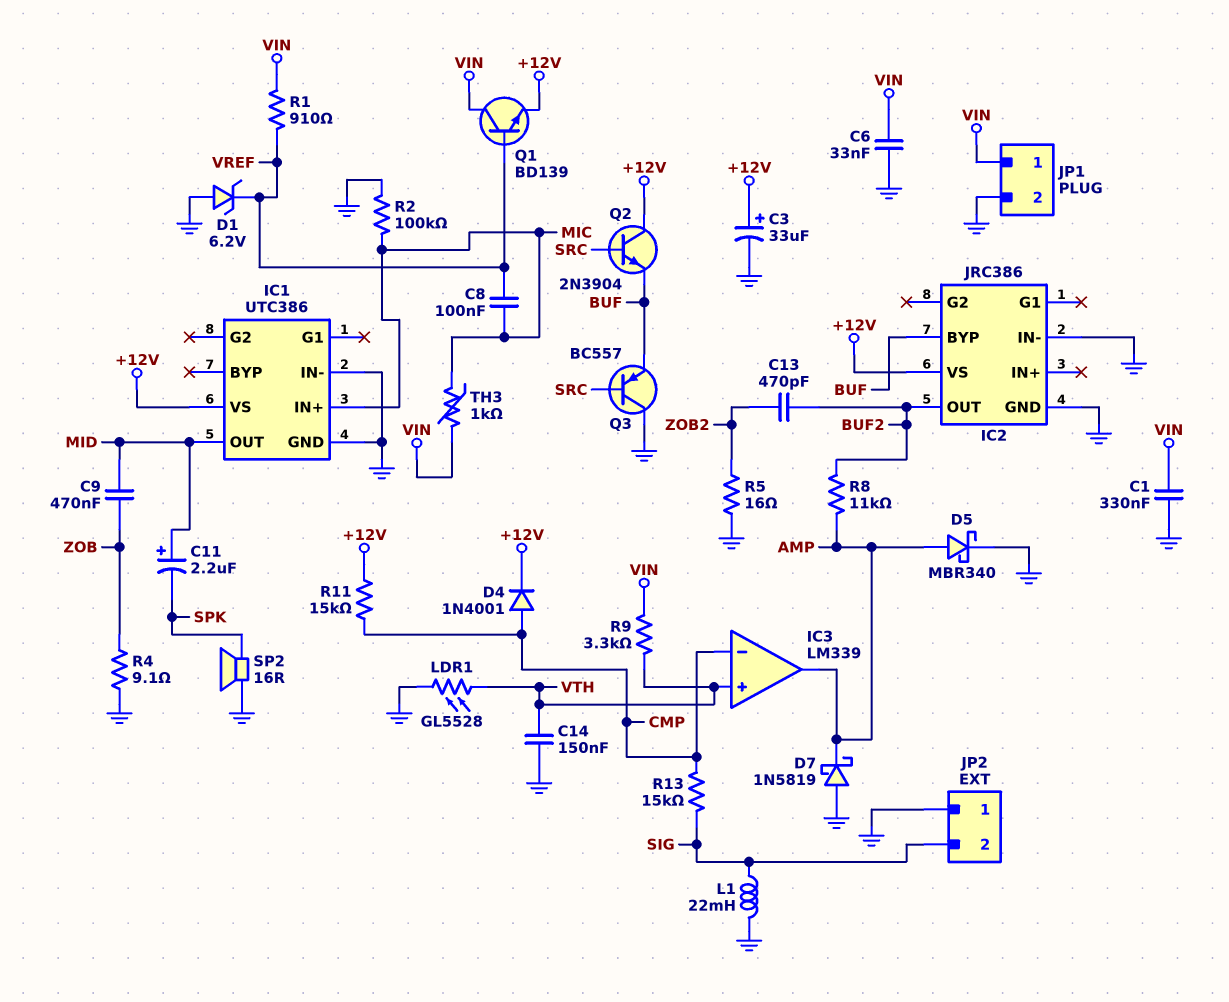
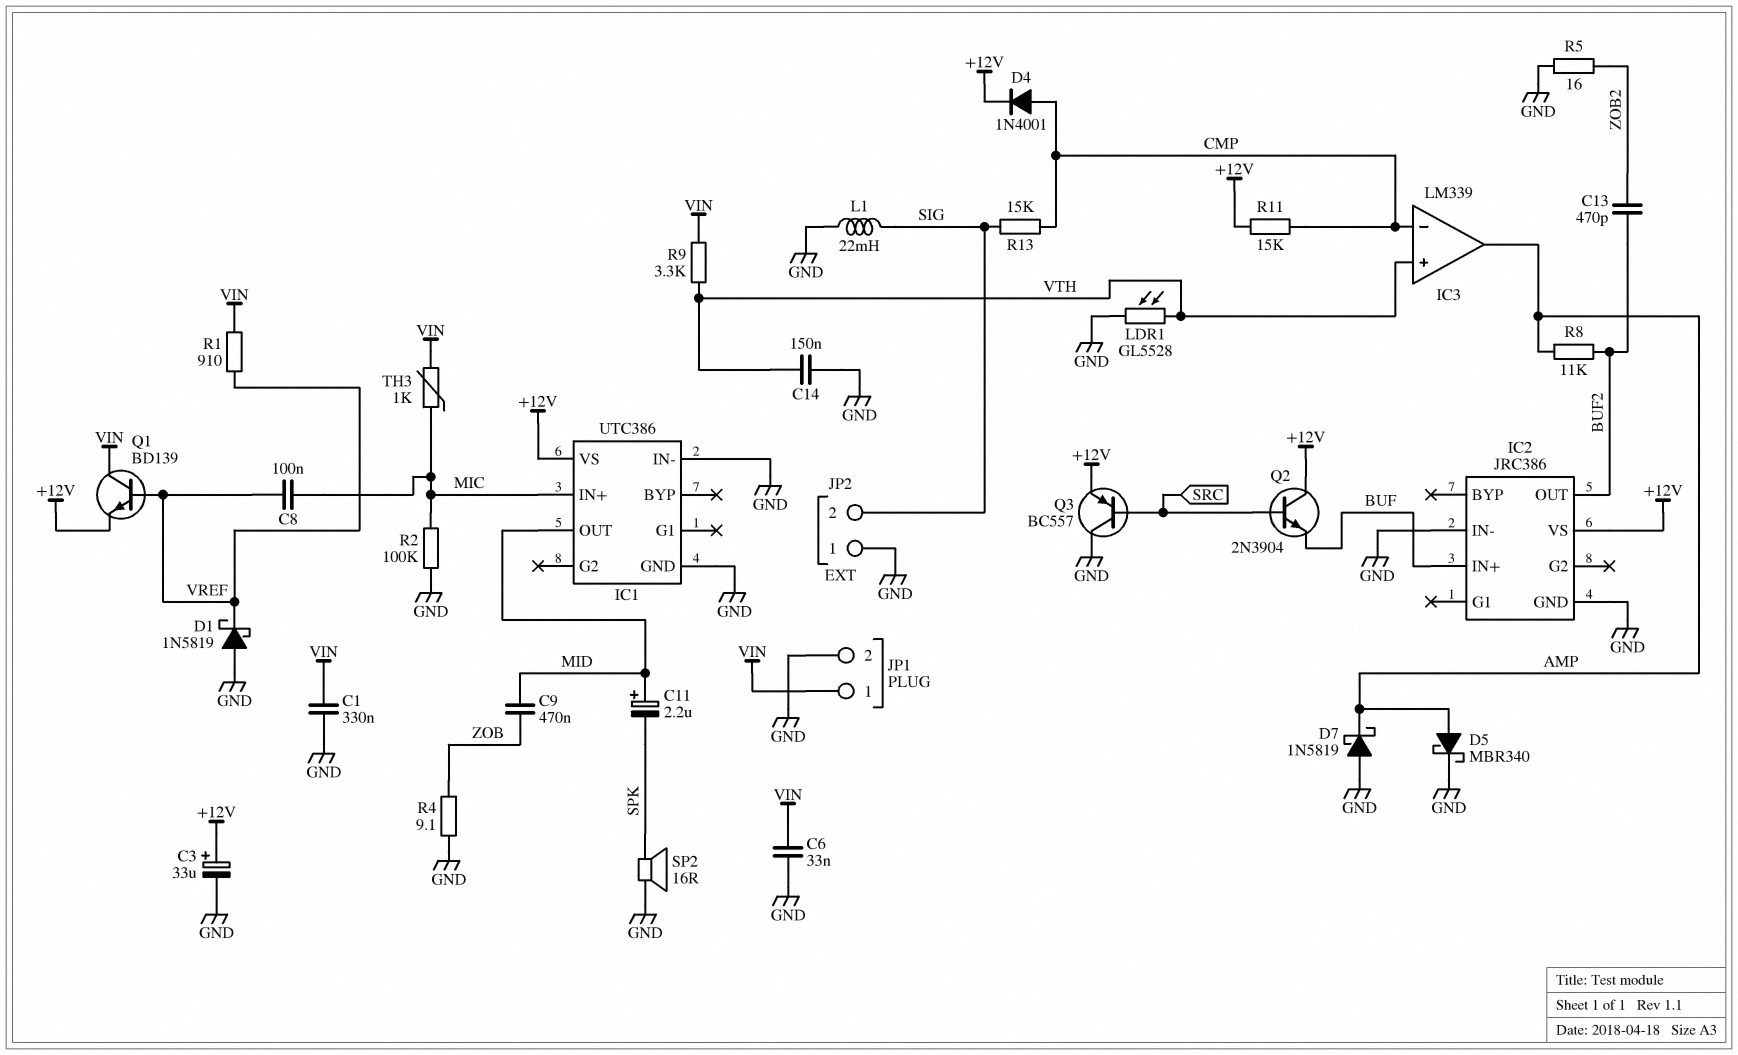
D1: zener 6.2V (A GND, K VREF) -> schottky 1N5819 (A GND, K VREF)
IC2 pin BYP: BUF -> none
IC2 pin IN+: none -> BUF
Q3: PNP BC557 (B SRC, C GND, E BUF) -> PNP BC557 (B SRC, C GND, E +12V)

